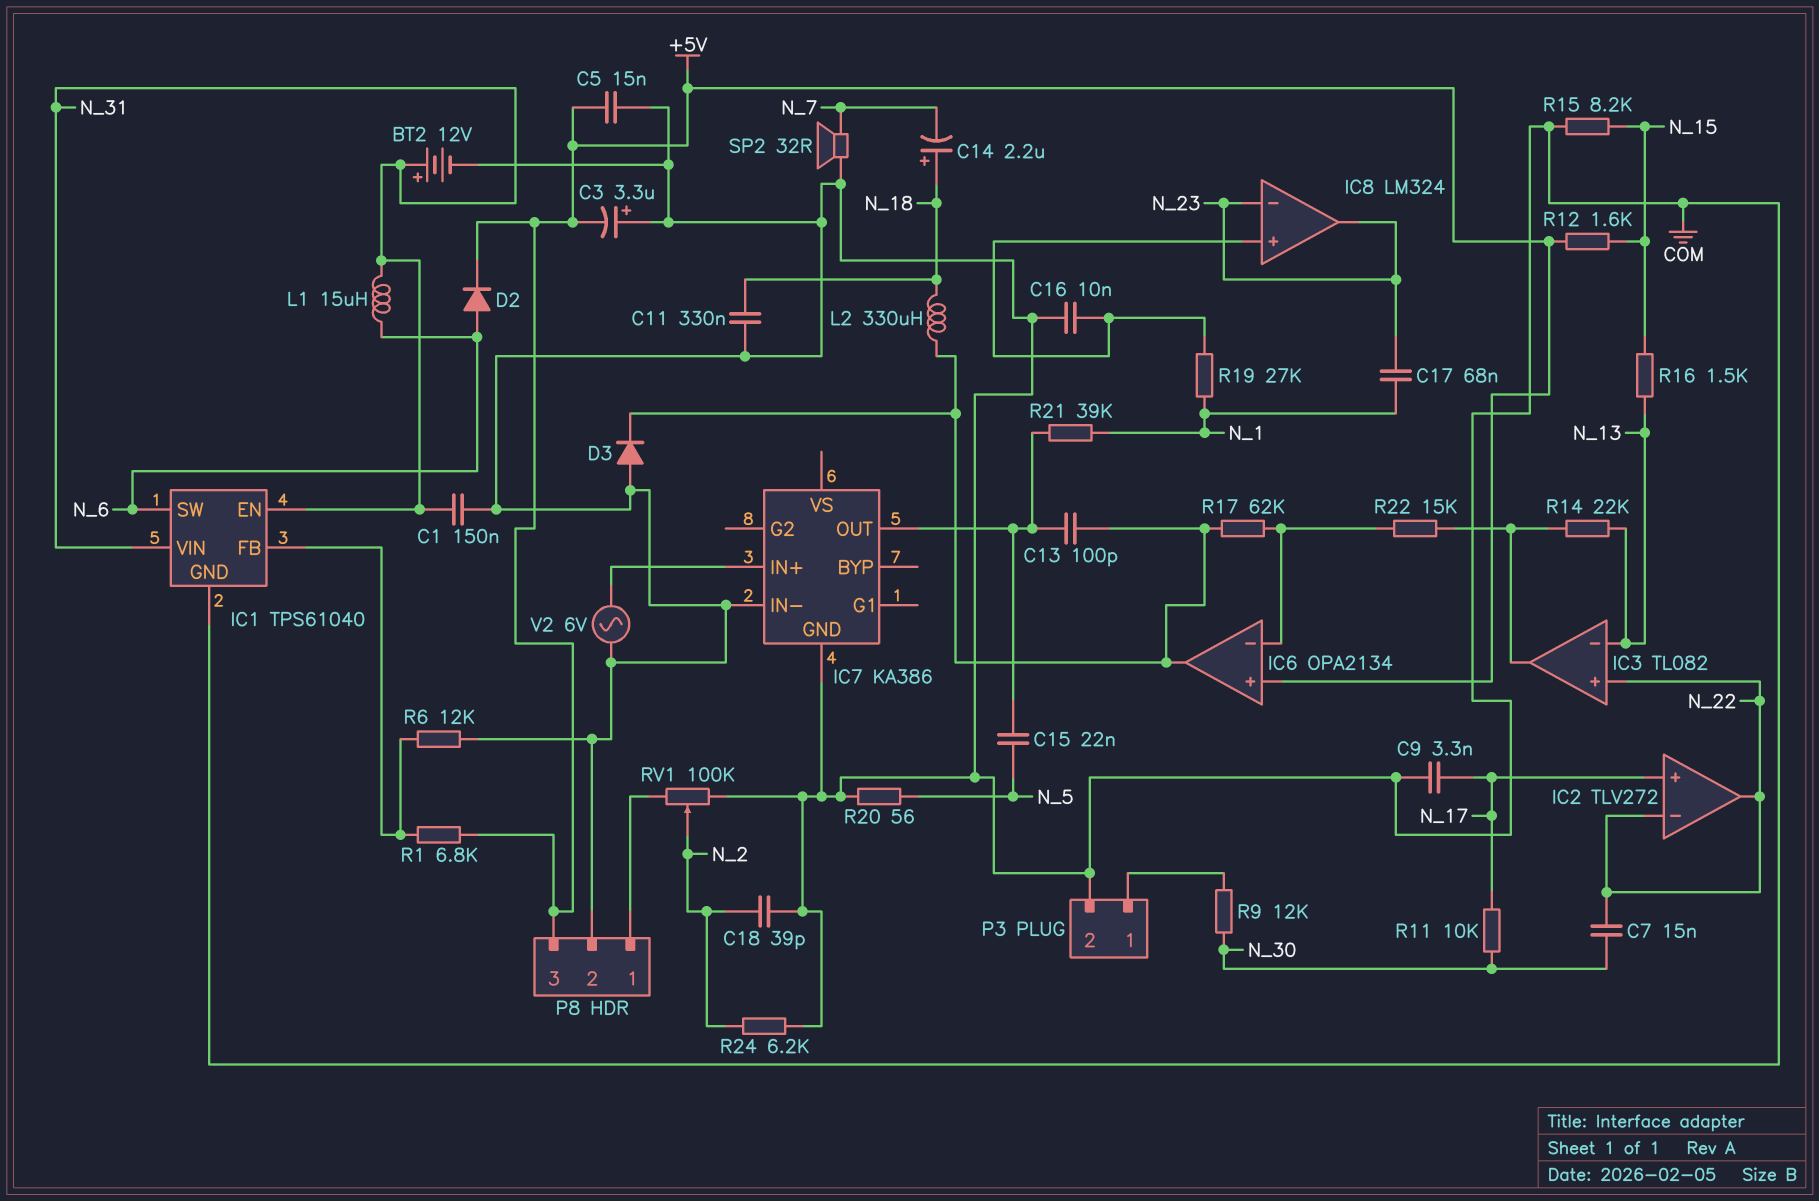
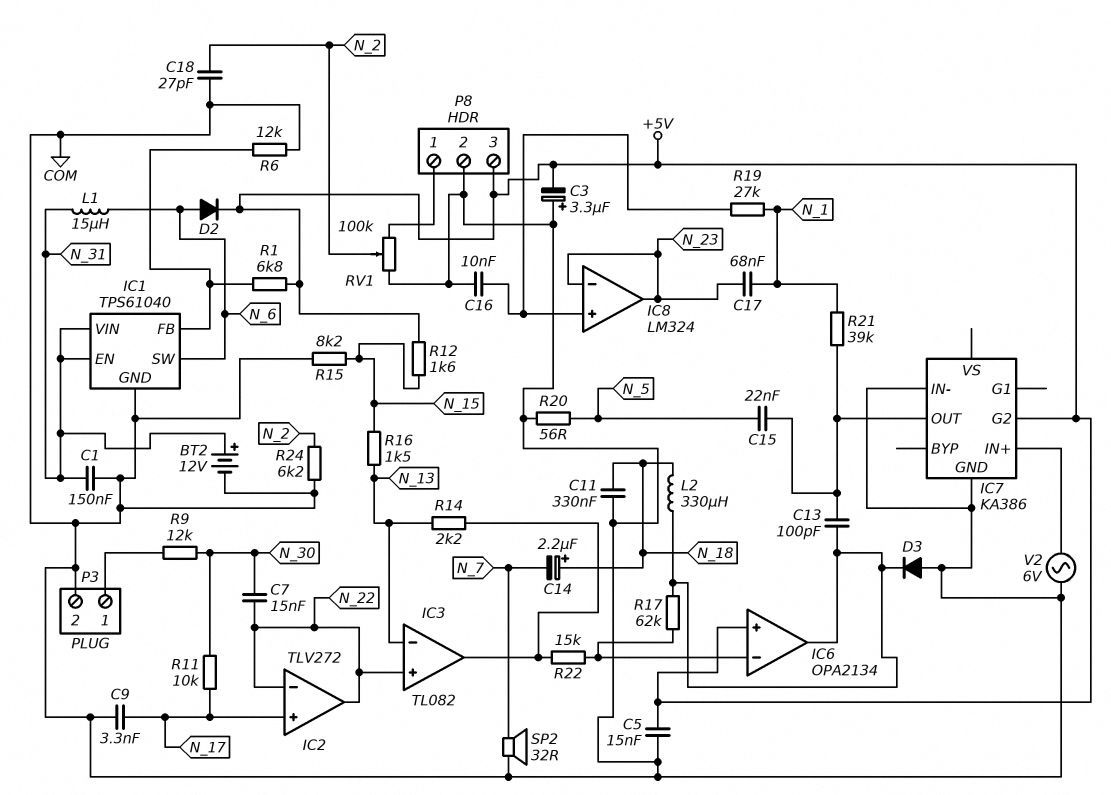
C18: 39pF (COM, N_2) -> 27pF (COM, N_2)
IC7 pin G2: none -> +5V
R14: 22k (IC3/out, N_13) -> 2.2k (IC3/out, N_13)

